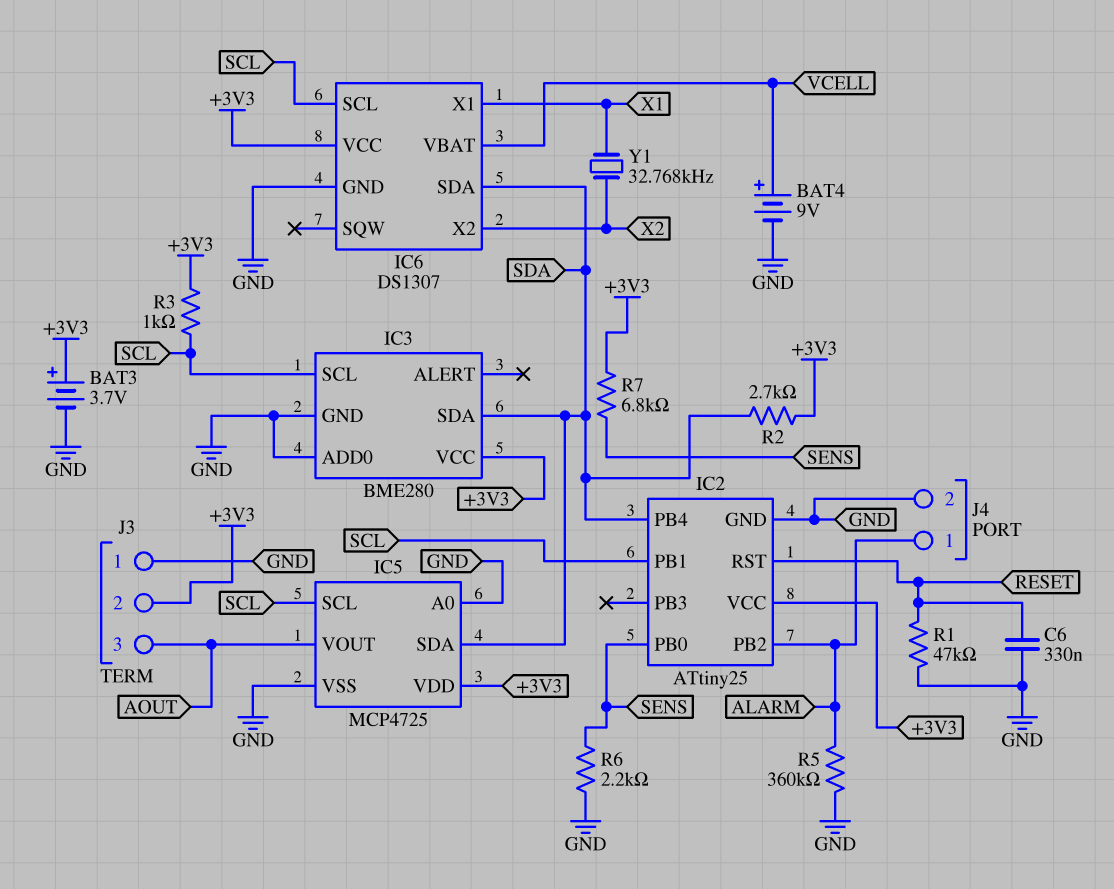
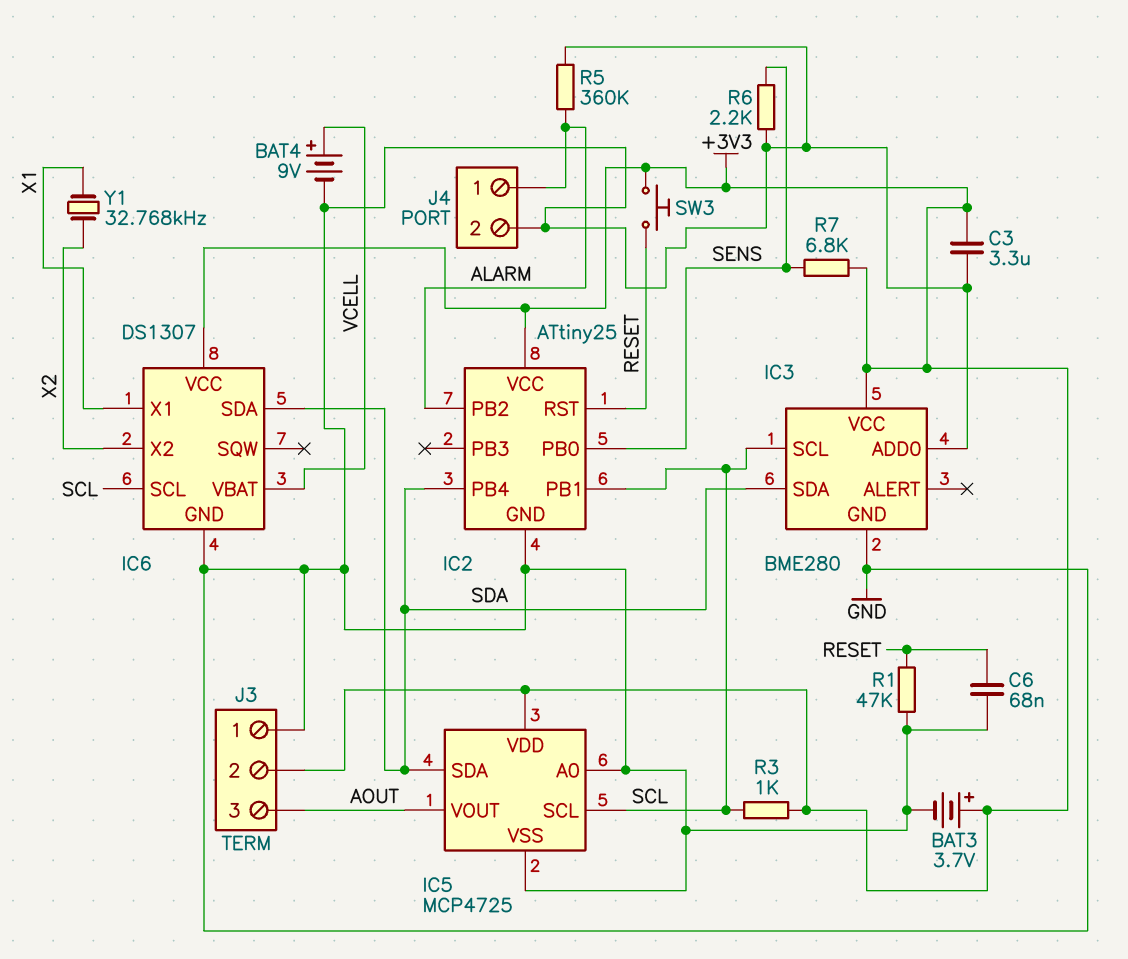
C3: none -> 3.3uF (+3V3, GND)
C6: 330nF (GND, RESET) -> 68nF (GND, RESET)
R2: 2.7k (+3V3, SDA) -> none
SW3: none -> button (+3V3, RESET)

